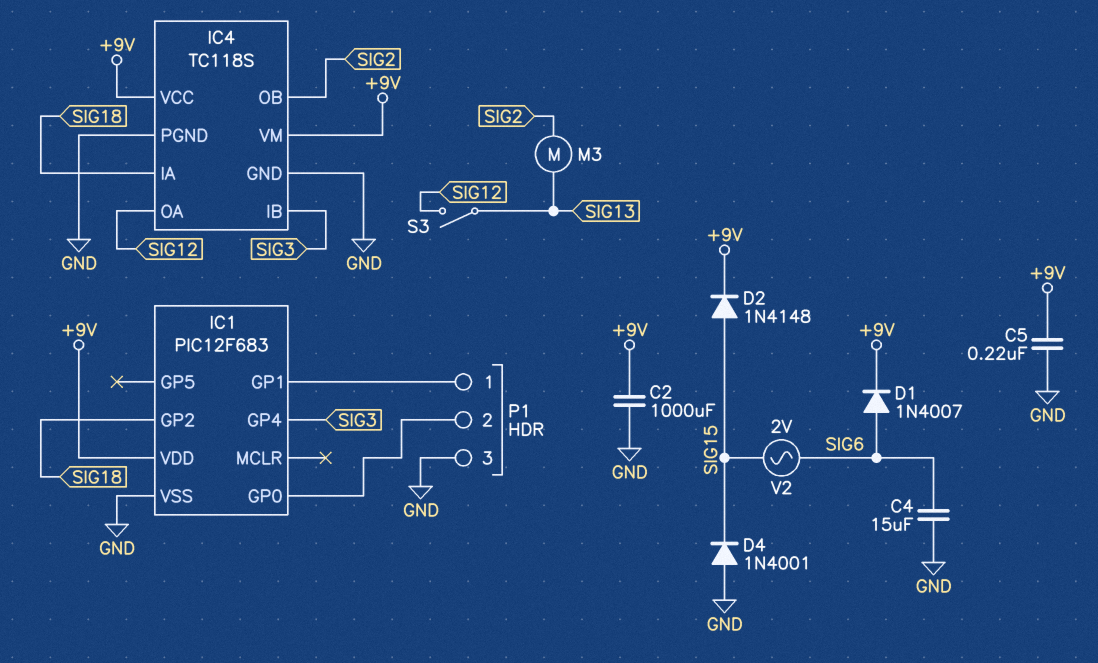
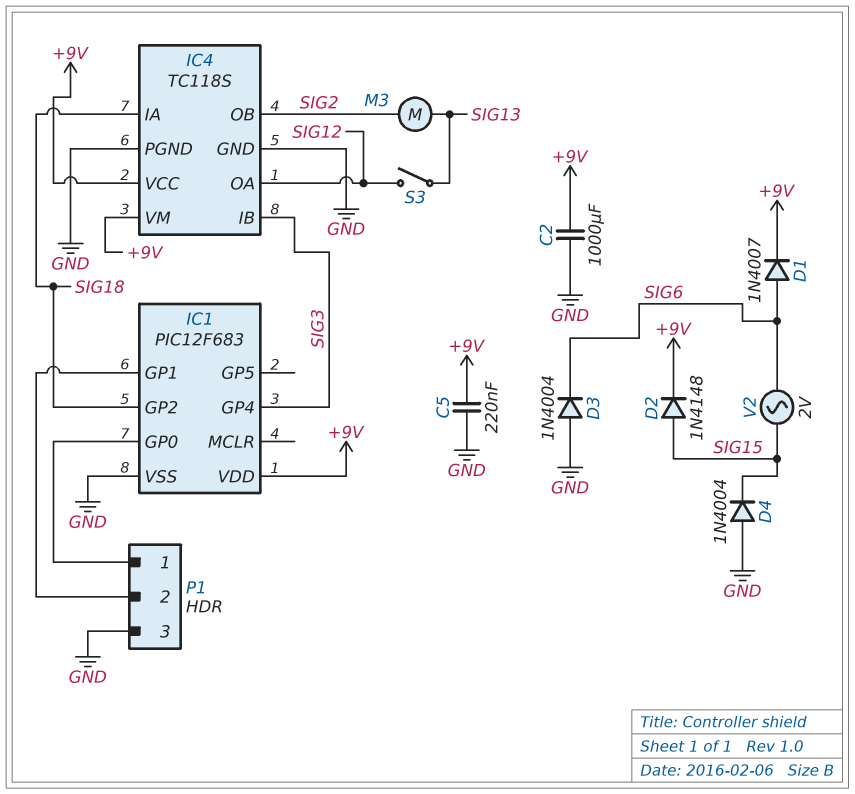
C4: 15uF (GND, SIG6) -> none
D3: none -> diode 1N4004 (A GND, K SIG6)
D4: diode 1N4001 (A GND, K SIG15) -> diode 1N4004 (A GND, K SIG15)
P1 pin 1: IC1/GP1 -> IC1/GP0
P1 pin 2: IC1/GP0 -> IC1/GP1

